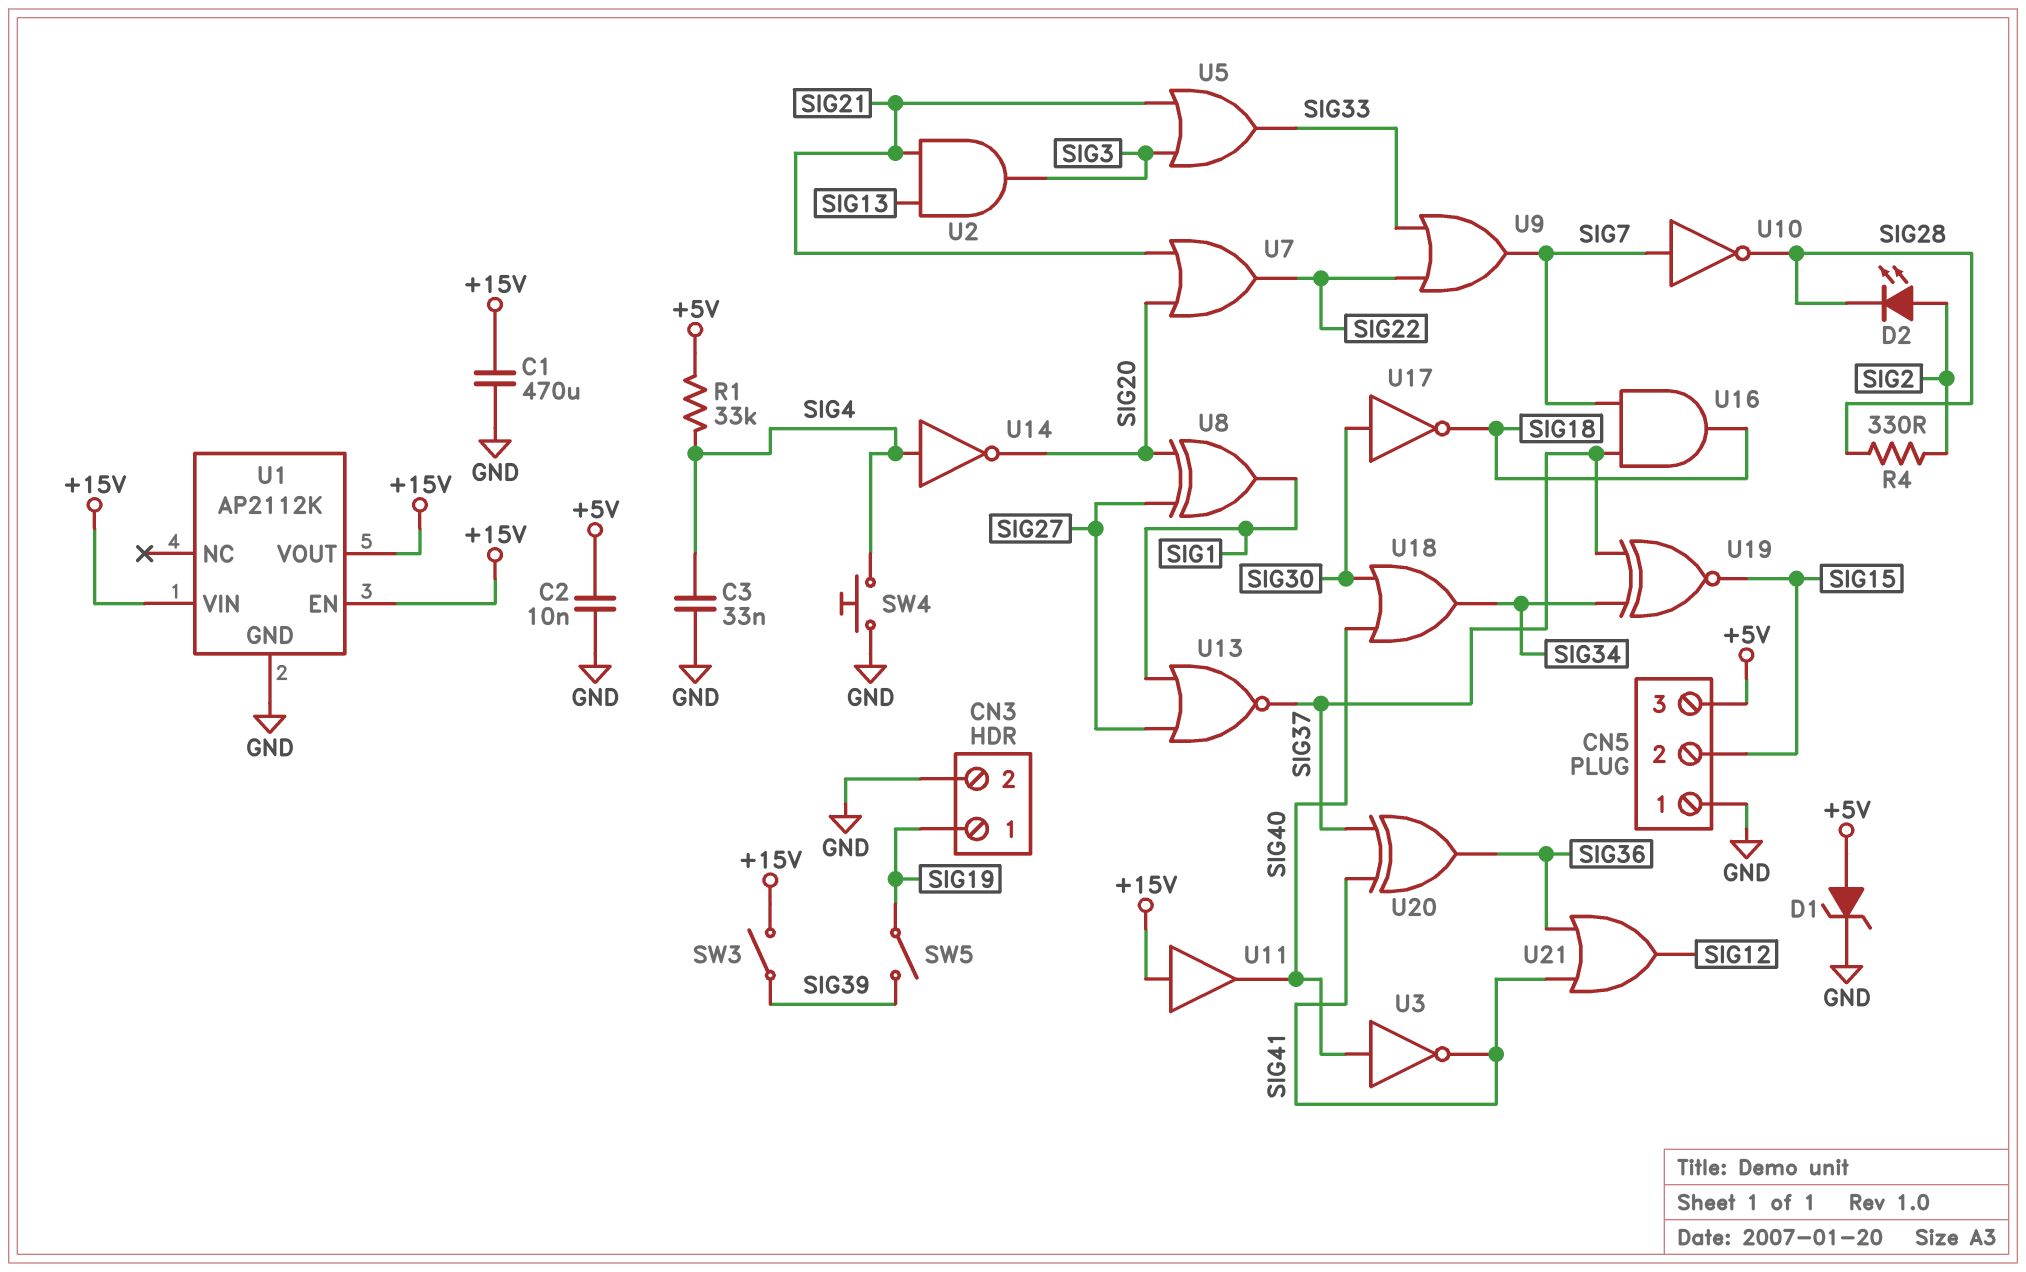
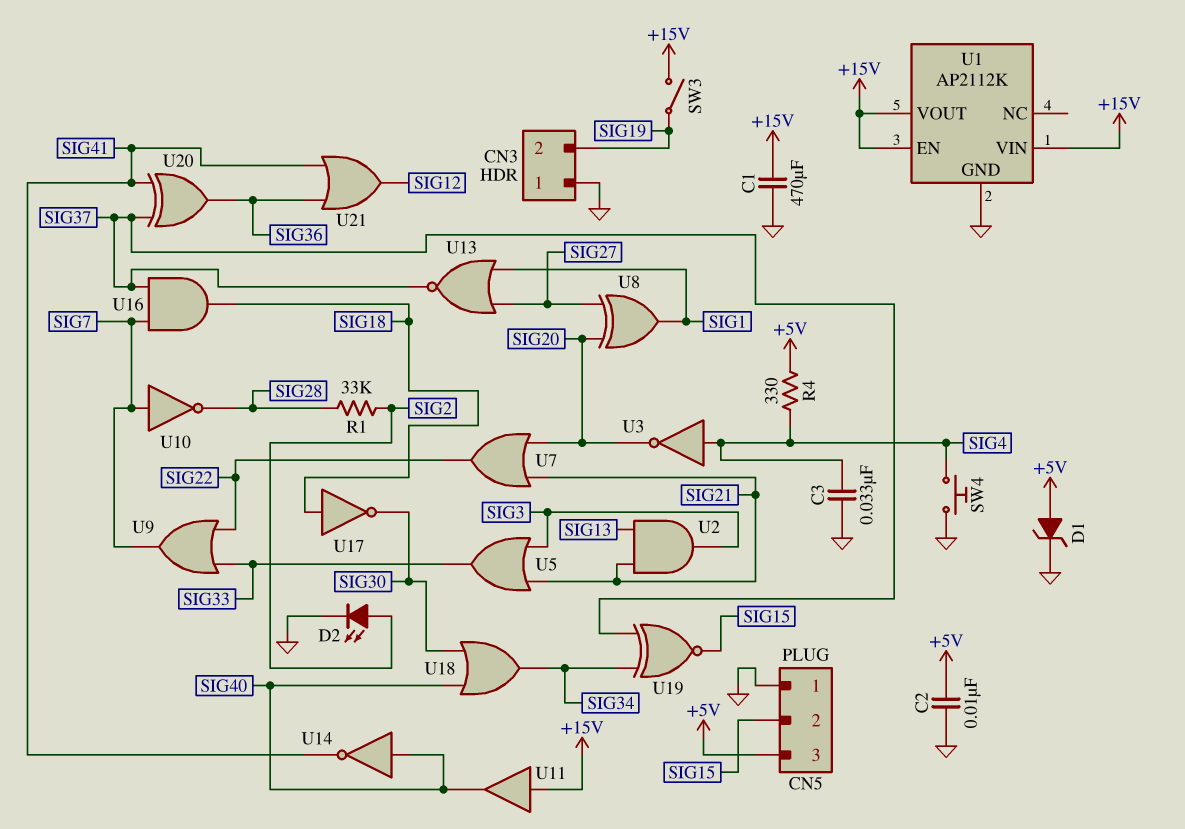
CN3 pin 1: SIG19 -> GND
CN3 pin 2: GND -> SIG19
D2: LED (A SIG2, K SIG28) -> LED (A SIG2, K GND)
R1: 33k (+5V, SIG4) -> 33k (SIG2, SIG28)
R4: 330 (SIG2, SIG28) -> 330 (+5V, SIG4)
SW3: switch (+15V, SIG39) -> switch (+15V, SIG19)
SW5: switch (SIG19, SIG39) -> none
U3: NOT (in SIG40, out SIG41) -> NOT (in SIG4, out SIG20)
U14: NOT (in SIG4, out SIG20) -> NOT (in SIG40, out SIG41)
U17: NOT (in SIG30, out SIG18) -> NOT (in SIG18, out SIG30)

